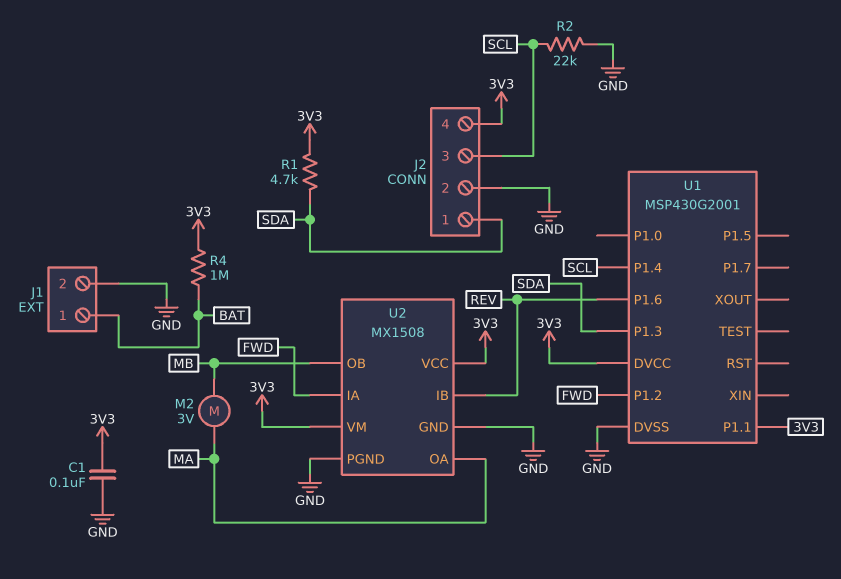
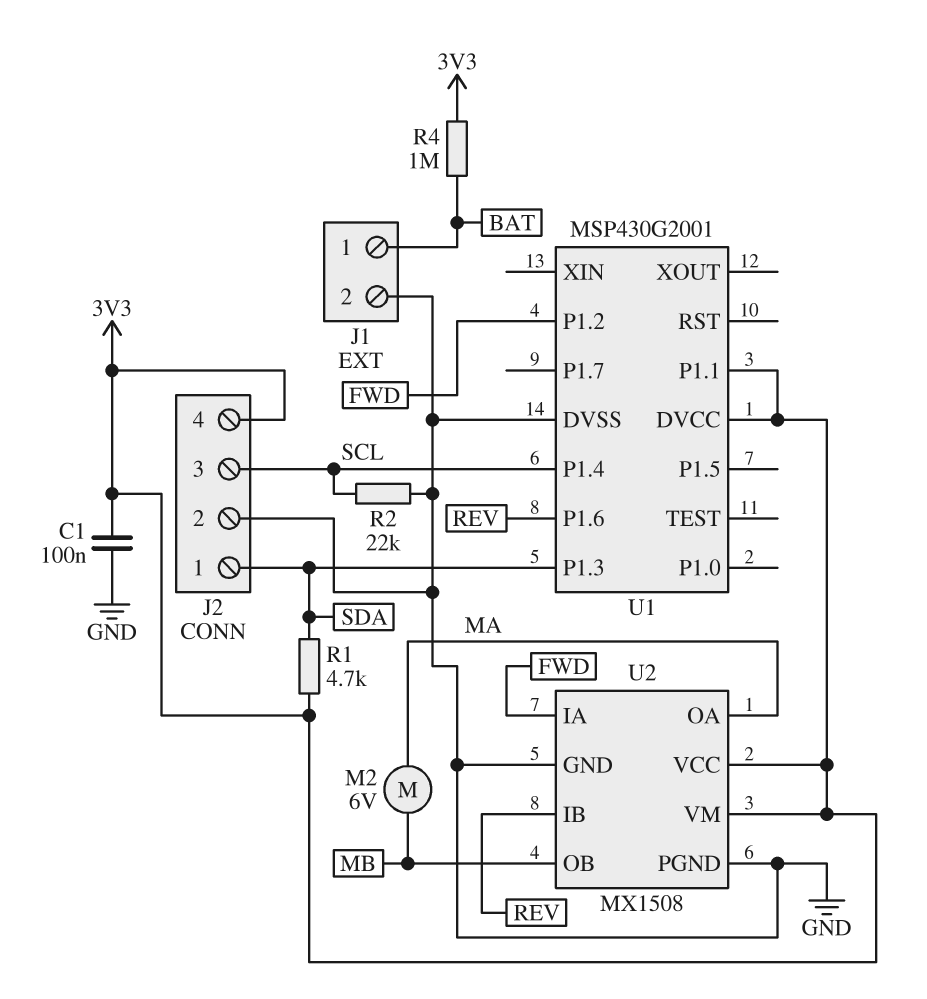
M2: motor 3V (MA, MB) -> motor 6V (MA, MB)

